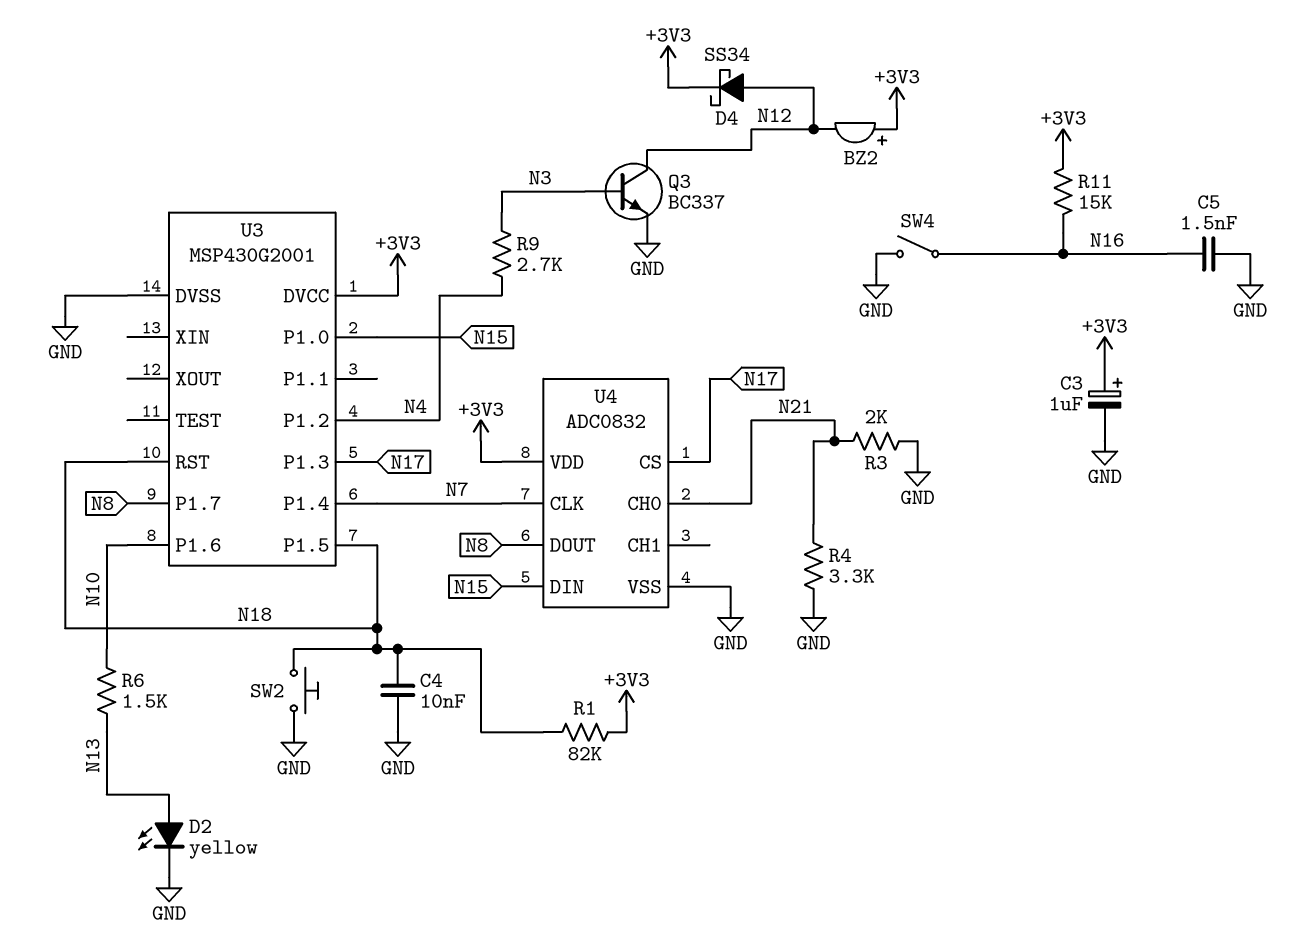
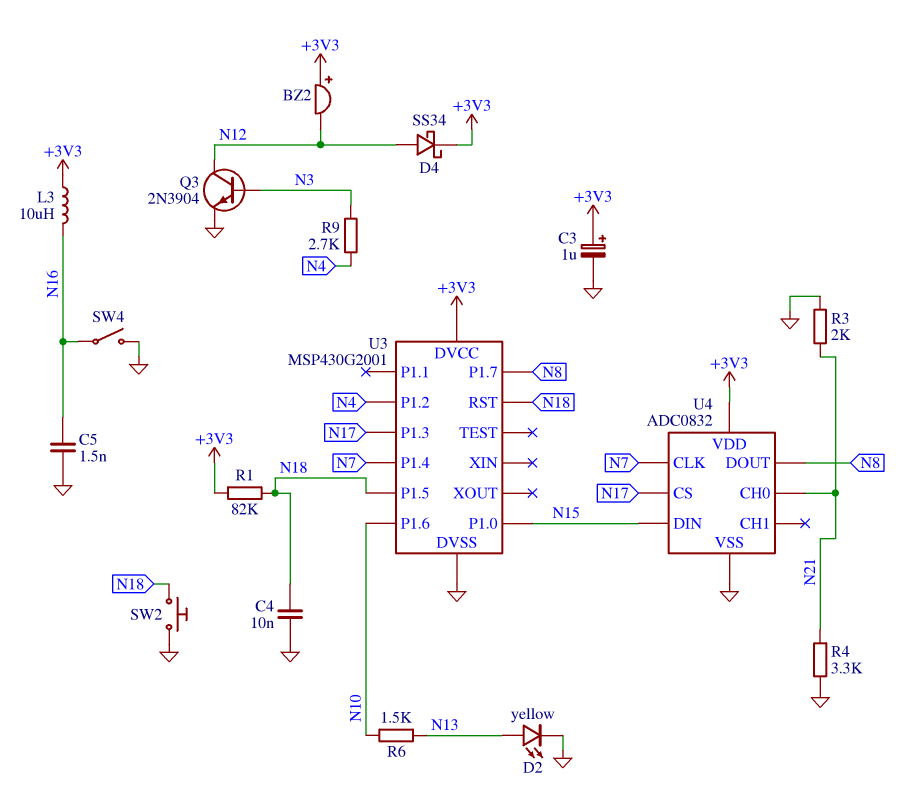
L3: none -> 10uH (+3V3, N16)
Q3: NPN BC337 (B N3, C N12, E GND) -> NPN 2N3904 (B N3, C N12, E GND)
R11: 15k (+3V3, N16) -> none

